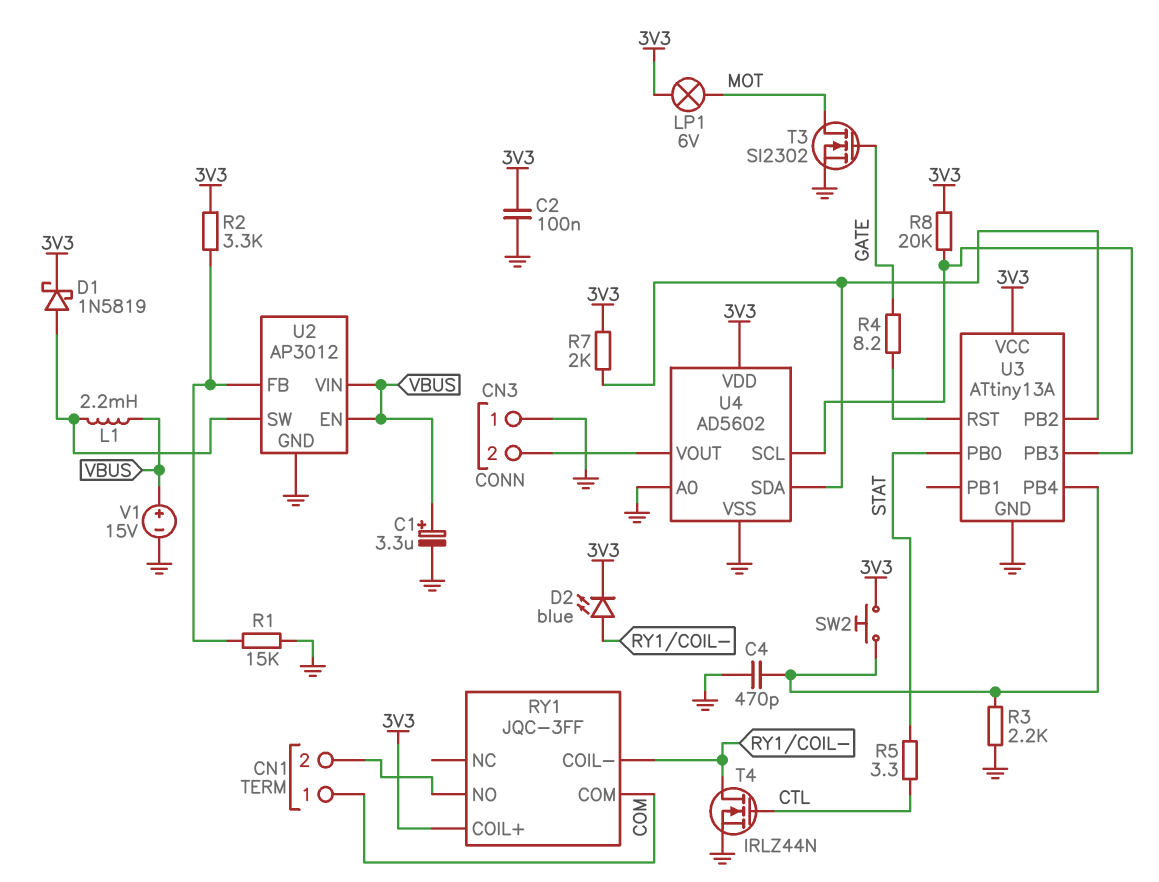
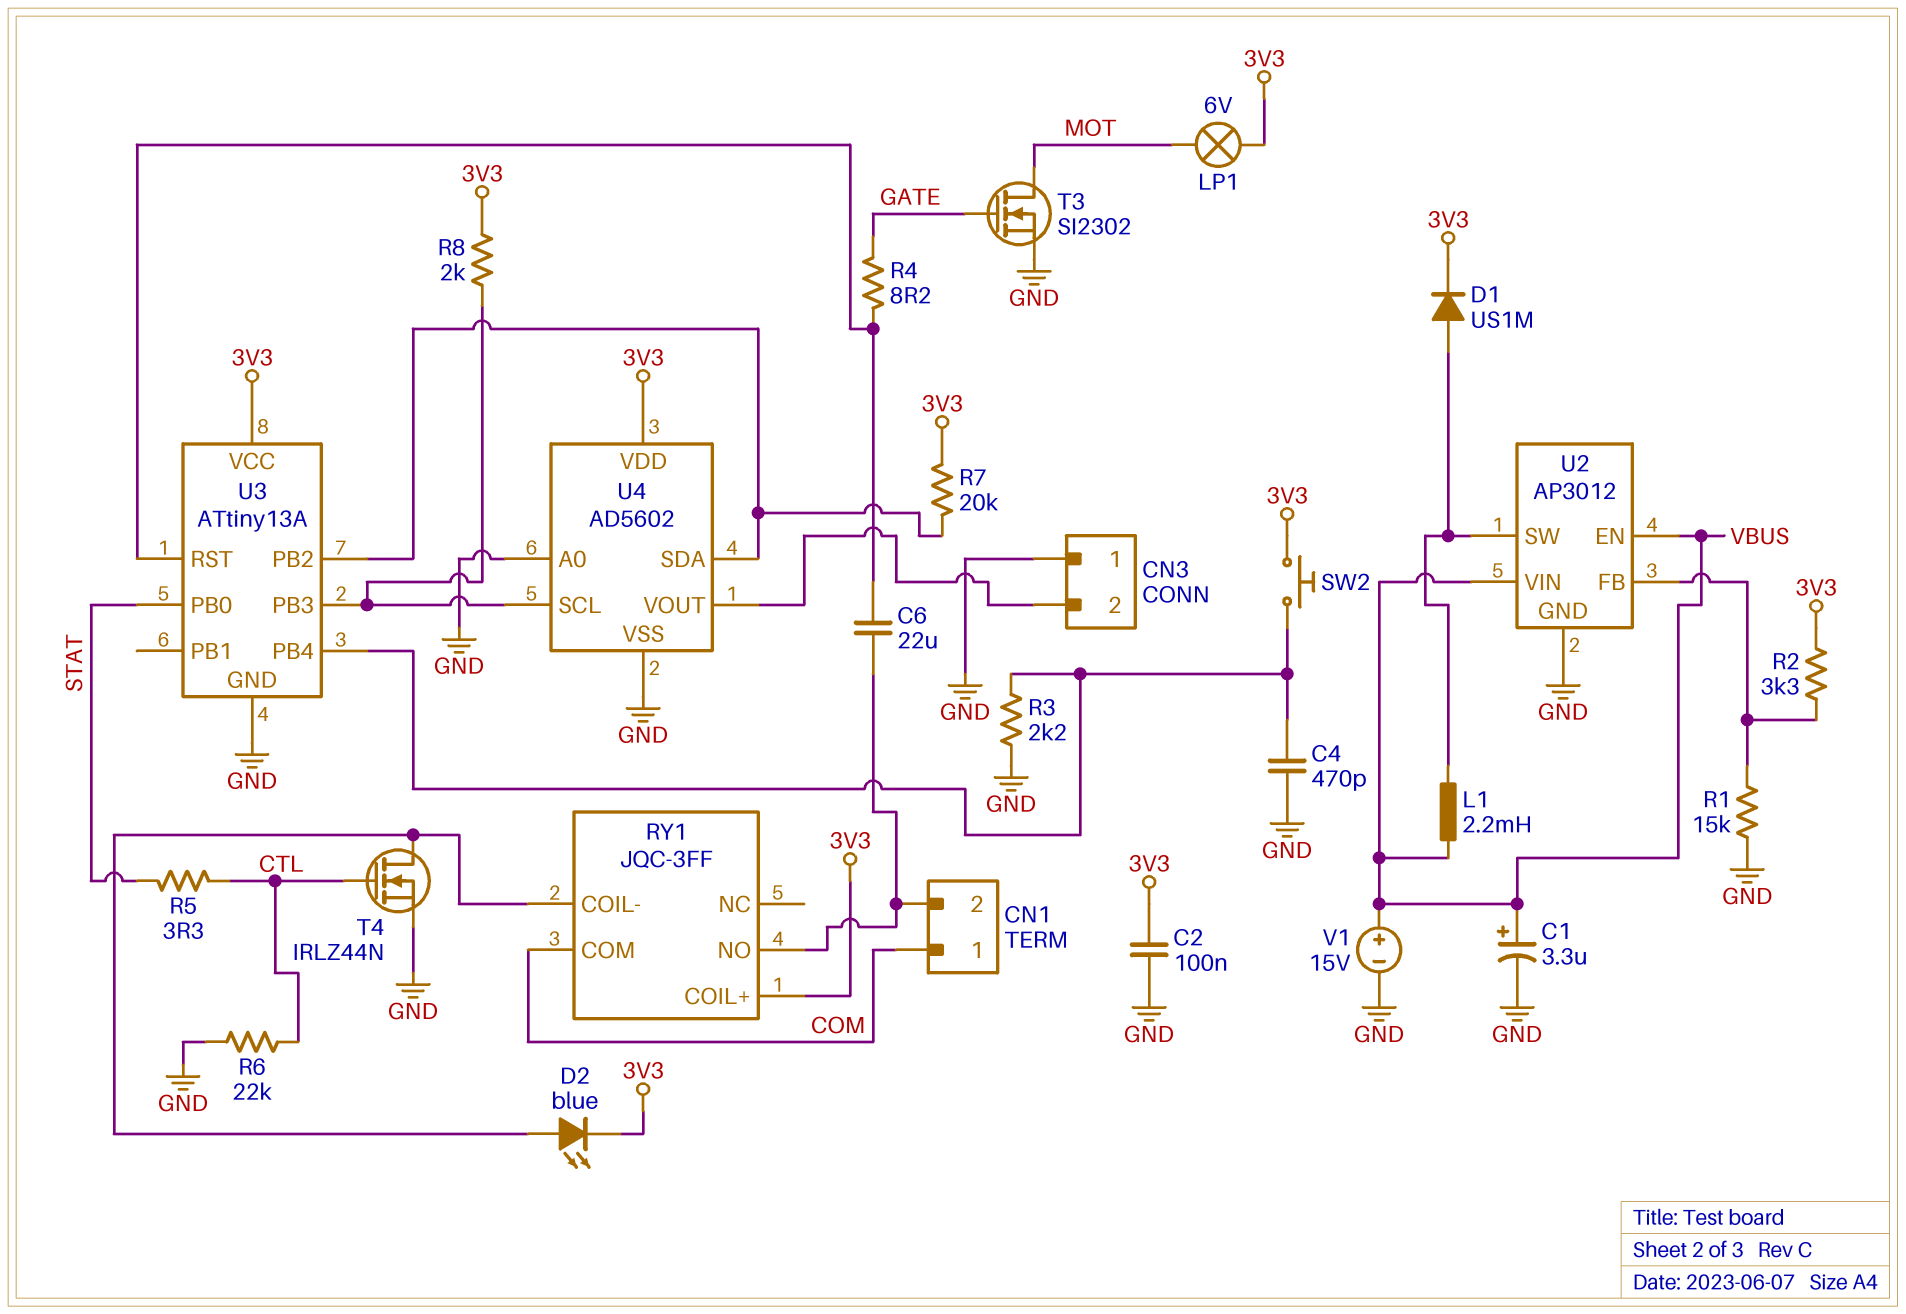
C6: none -> 22uF (CN1/2, U3/RST)
D1: schottky 1N5819 (A U2/SW, K 3V3) -> diode US1M (A U2/SW, K 3V3)
R6: none -> 22k (CTL, GND)
R7: 2k (3V3, U3/PB2) -> 20k (3V3, U3/PB2)
R8: 20k (3V3, U3/PB3) -> 2k (3V3, U3/PB3)

